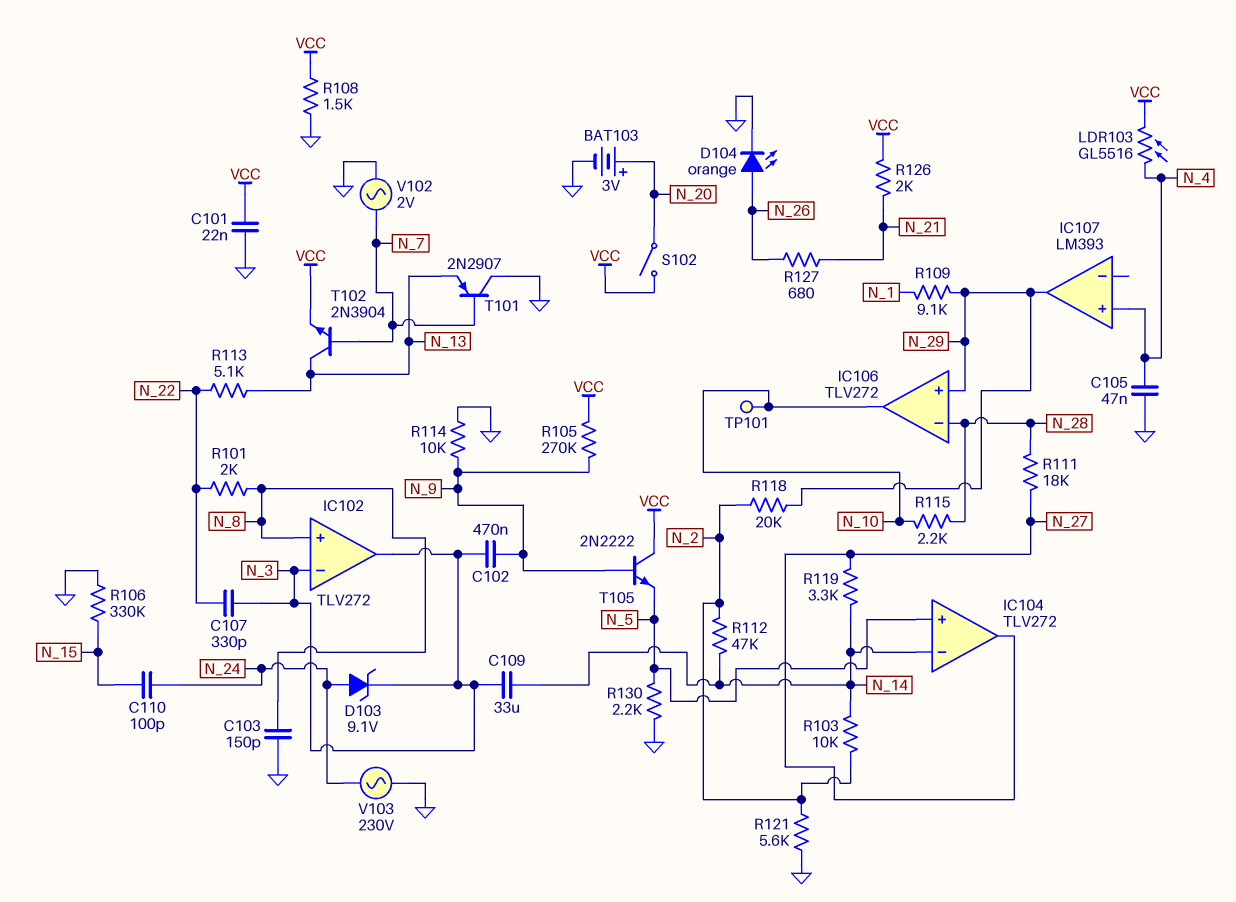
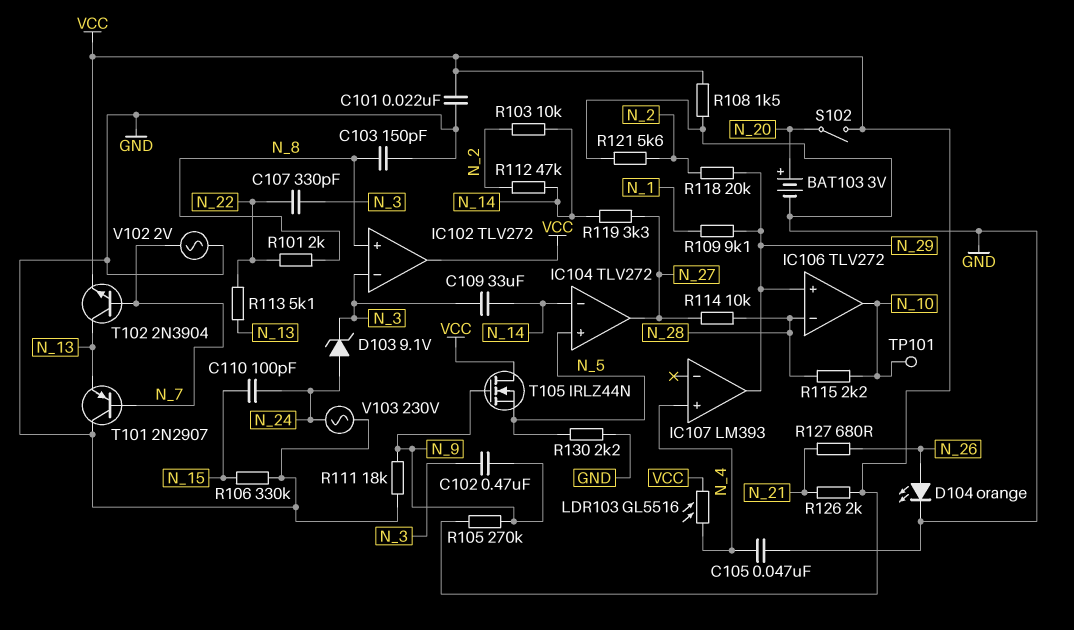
IC102 pin out: N_3 -> VCC
R111: 18k (N_27, N_28) -> 18k (GND, N_9)
R114: 10k (GND, N_9) -> 10k (N_27, N_28)
T105: NPN 2N2222 (B N_9, C VCC, E N_5) -> NMOS IRLZ44N (G N_9, D VCC, S N_5)

